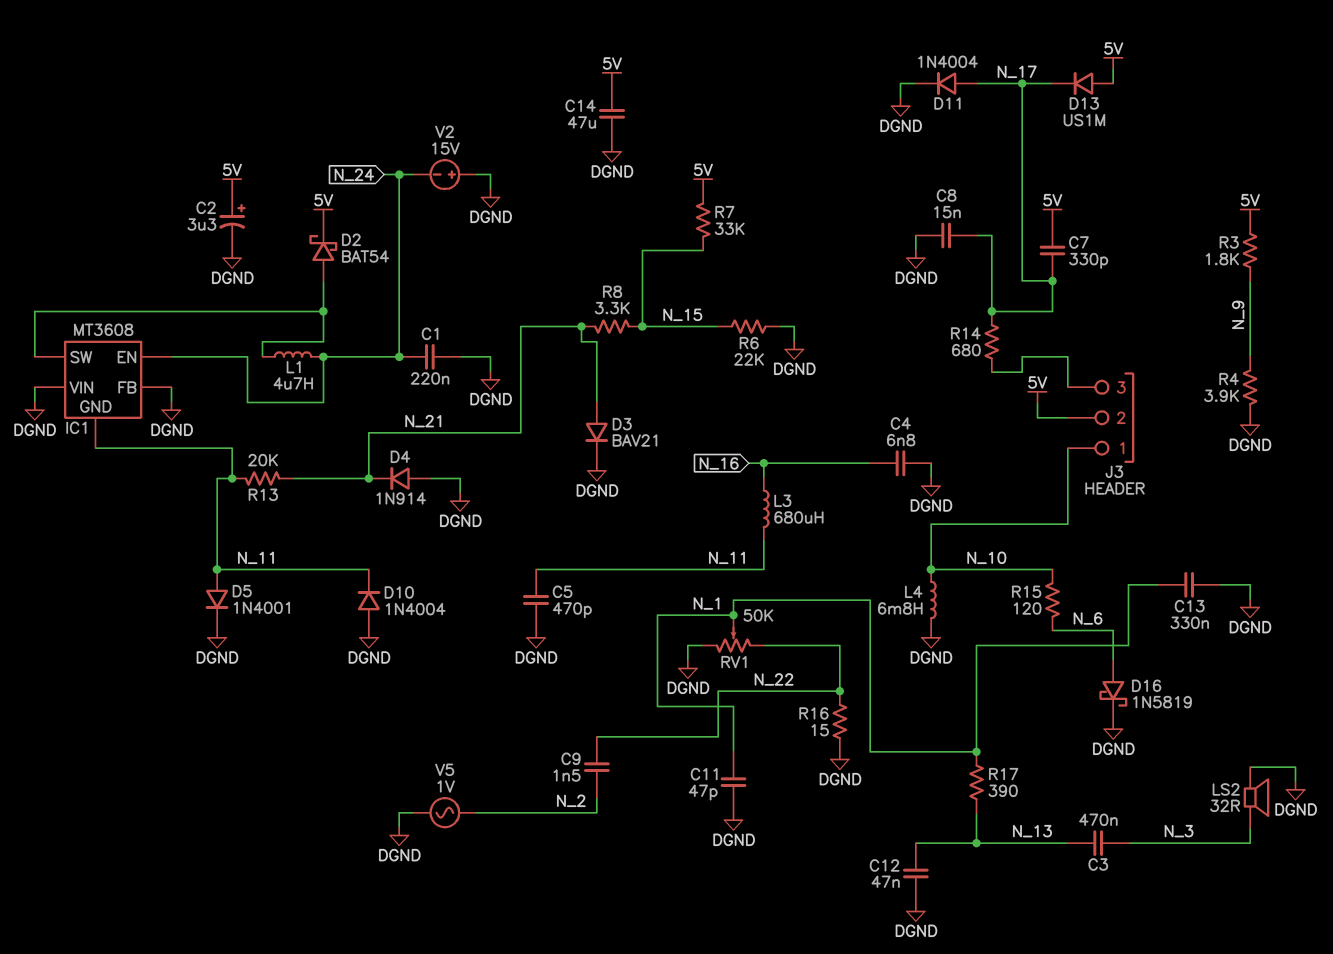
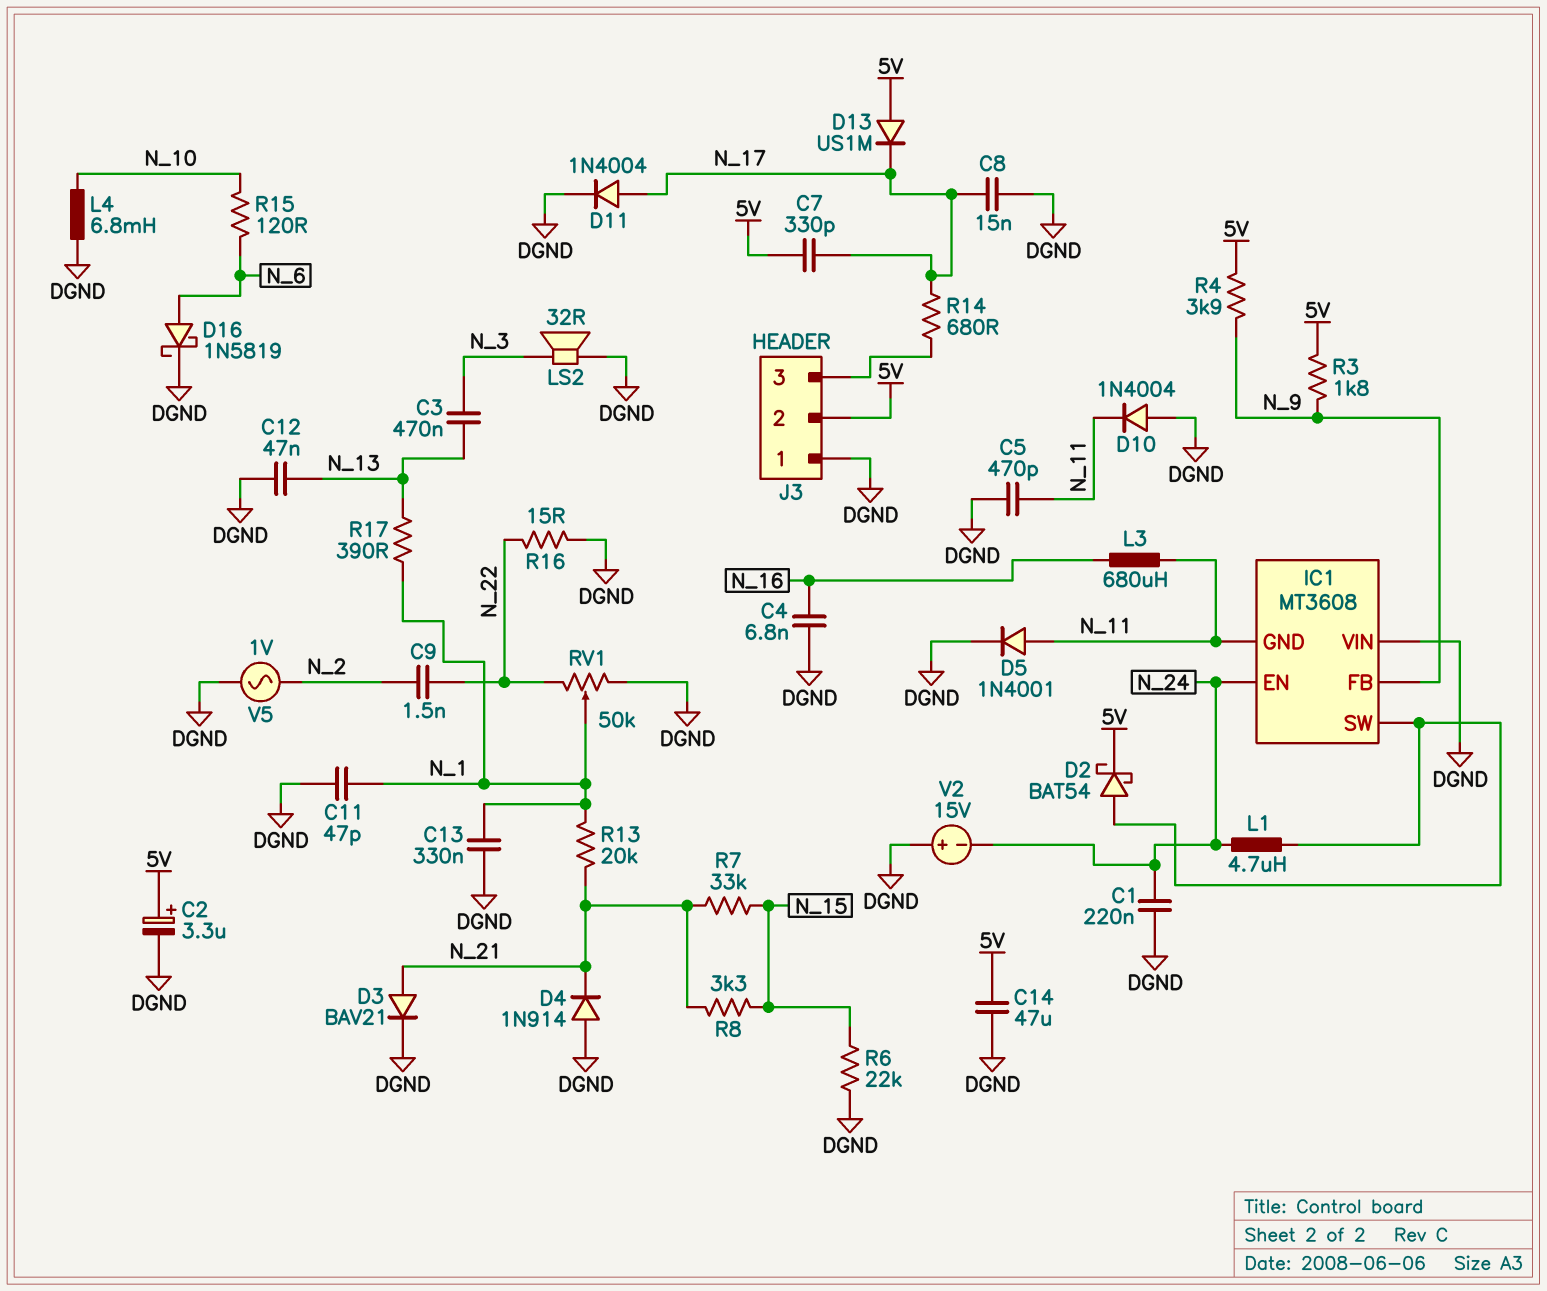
IC1 pin FB: DGND -> N_9
J3 pin 1: N_10 -> DGND
R4: 3.9k (DGND, N_9) -> 3.9k (5V, N_9)
R7: 33k (5V, N_15) -> 33k (N_15, N_21)
R13: 20k (N_11, N_21) -> 20k (N_1, N_21)

